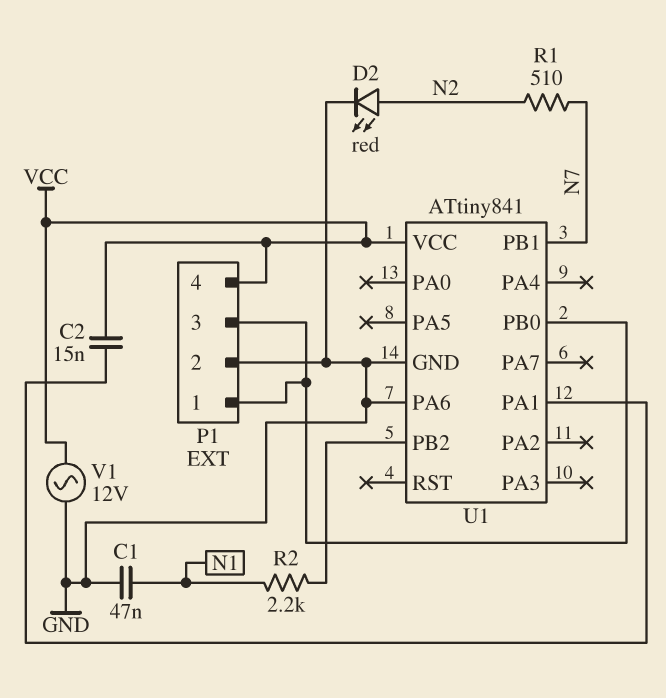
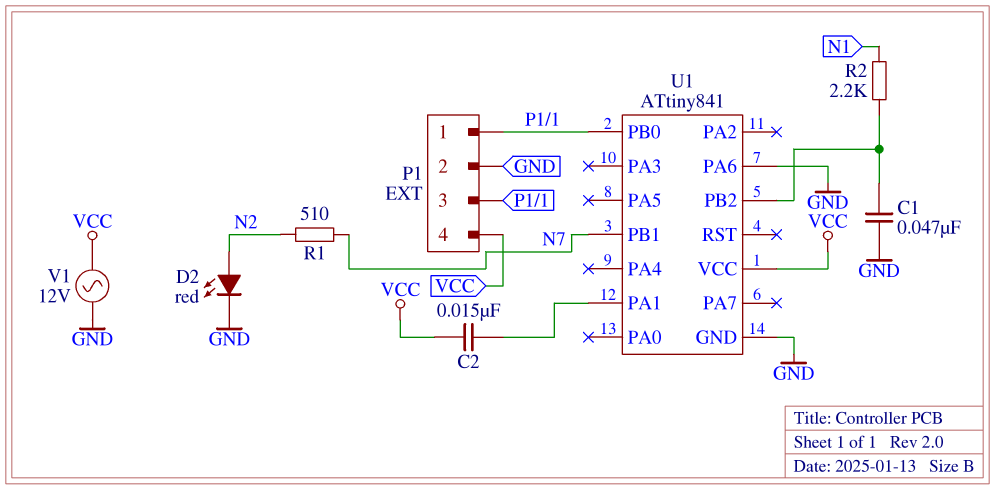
C1: 47nF (GND, N1) -> 47nF (GND, U1/PB2)

